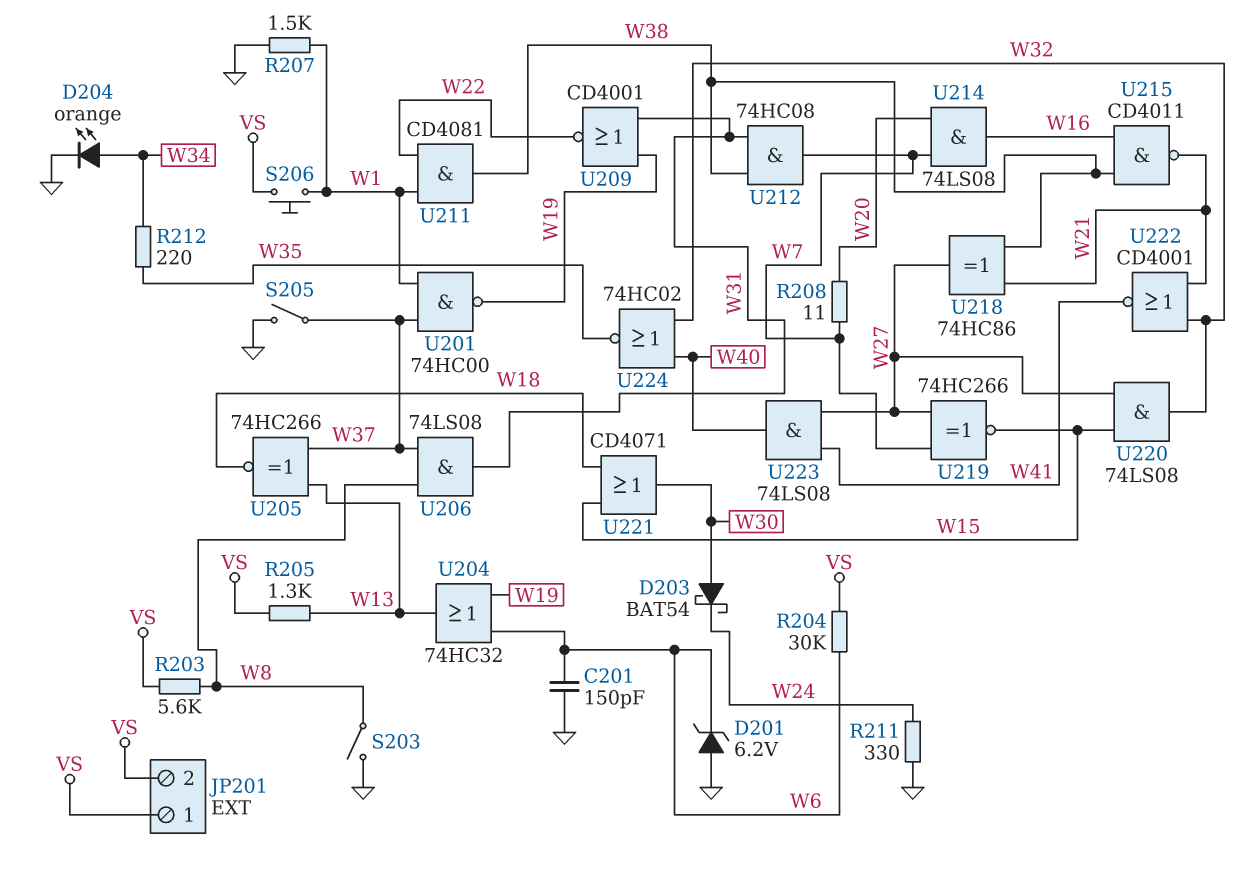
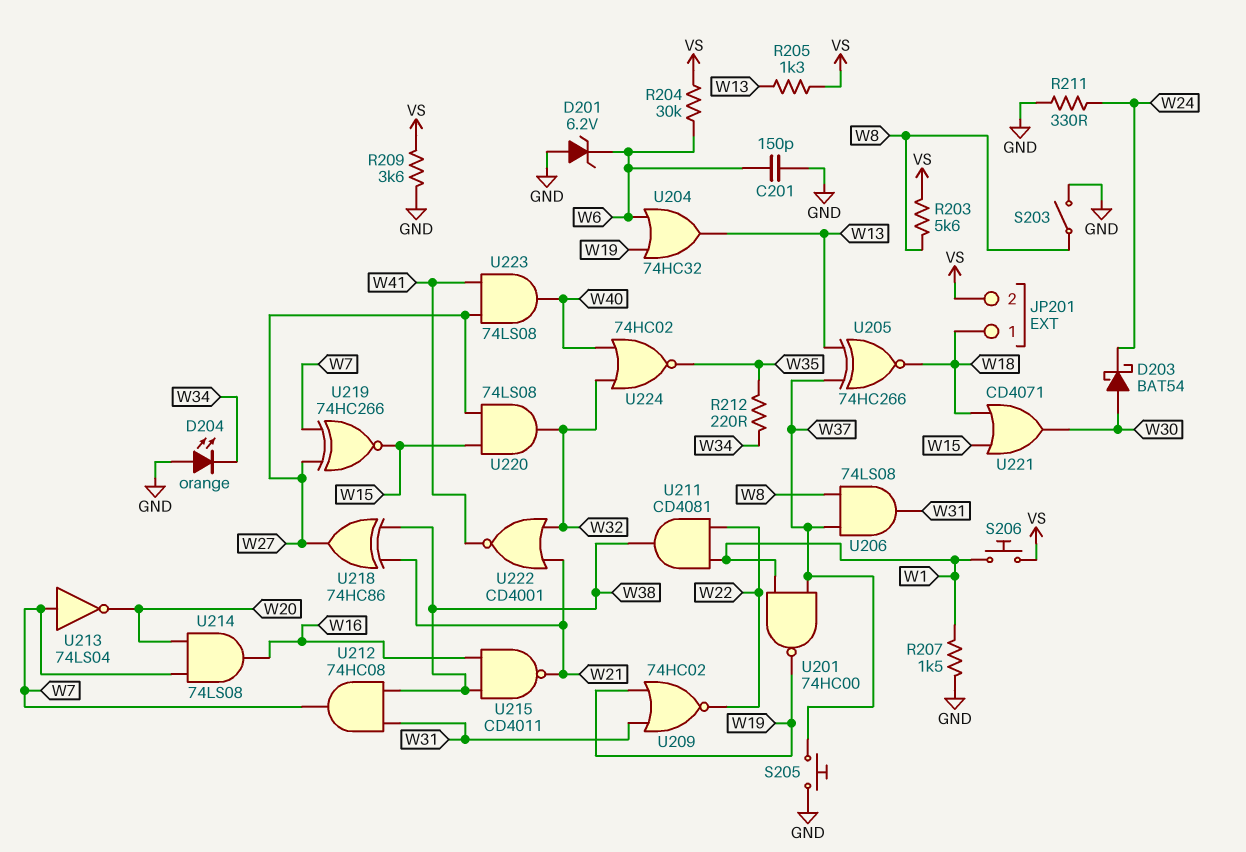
D204: LED orange (A W34, K GND) -> LED orange (A GND, K W34)
JP201 pin 1: VS -> W18
R208: 11 (W7, W20) -> none
R209: none -> 3.6k (GND, VS)
S205: switch (GND, W37) -> button (GND, W37)
U209: NOR CD4001 (in W19, in W31, out W22) -> NOR 74HC02 (in W19, in W31, out W22)
U213: none -> NOT 74LS04 (in W7, out W20)

